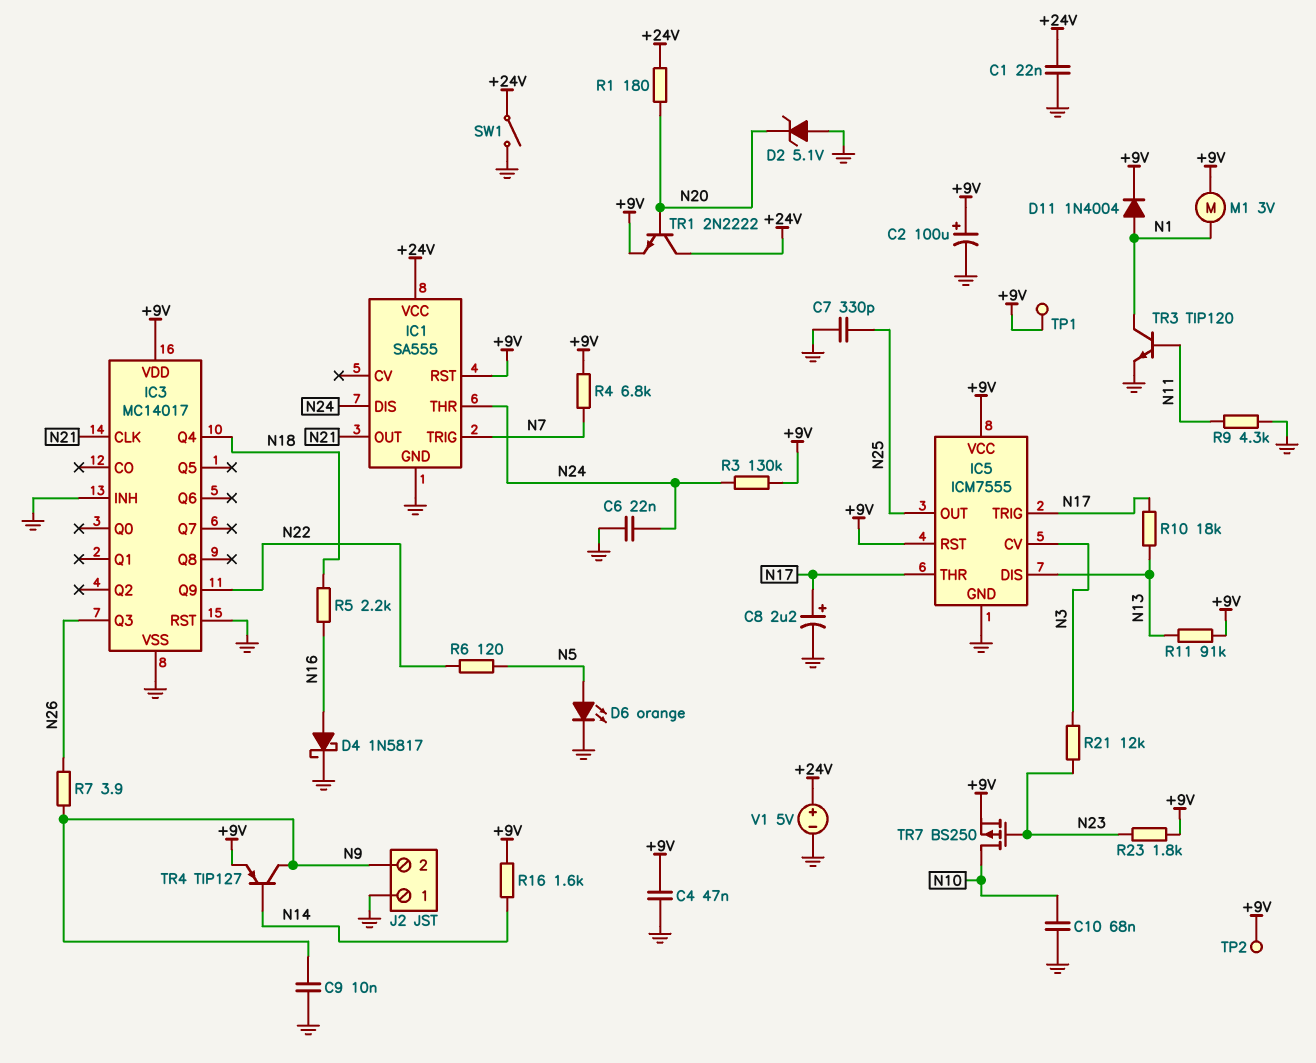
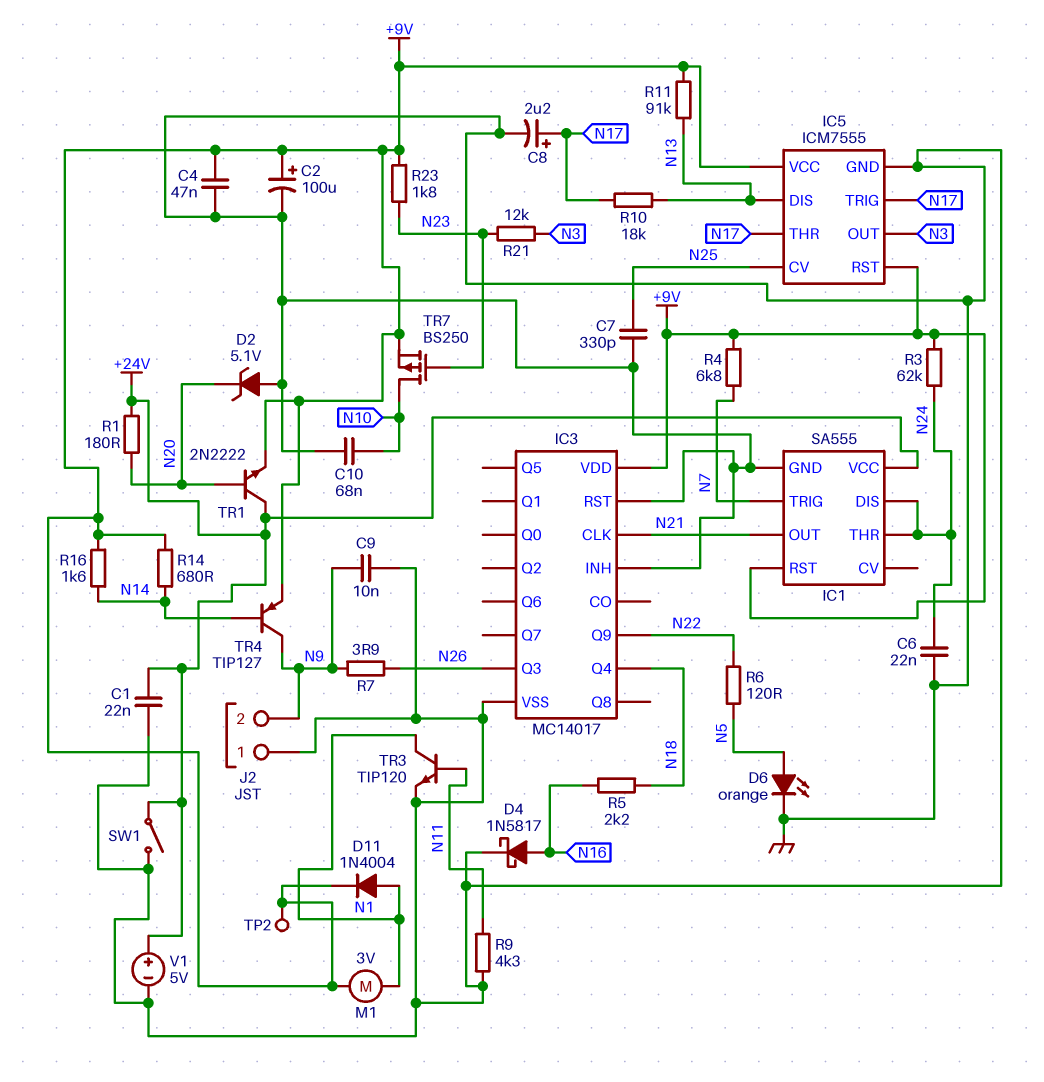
IC5 pin CV: N3 -> N25
IC5 pin OUT: N25 -> N3
R3: 130k (+9V, N24) -> 62k (+9V, N24)
R14: none -> 680 (+9V, N14)
TP1: test point (+9V) -> none

